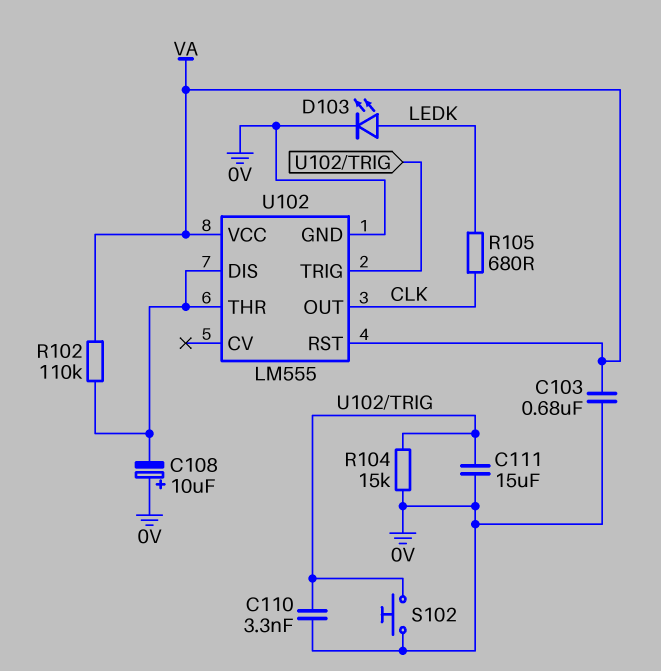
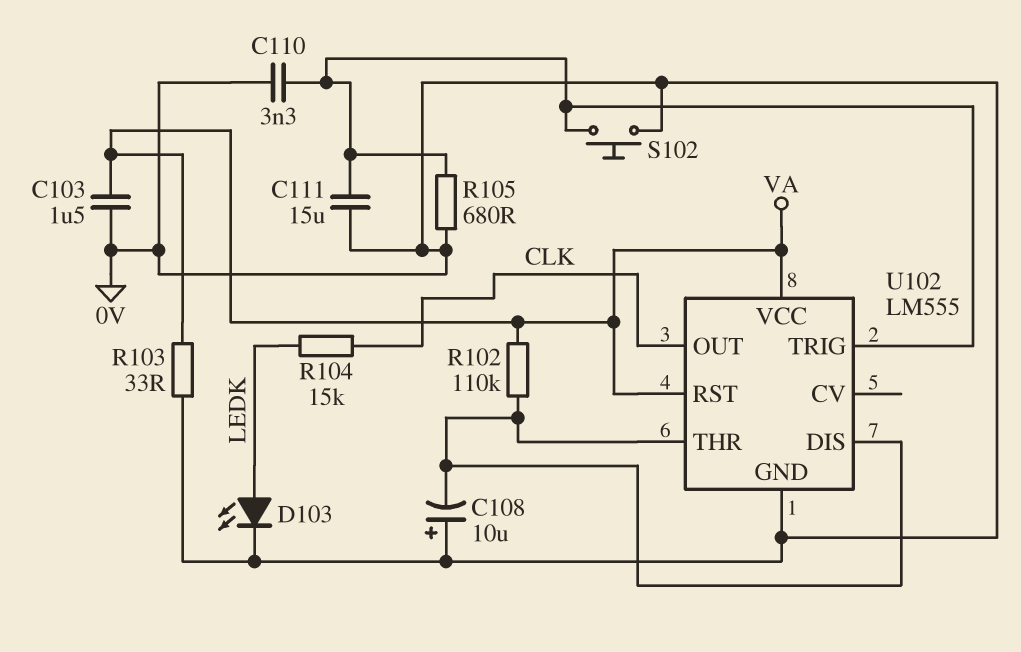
C103: 680nF (0V, VA) -> 1.5uF (0V, VA)
R103: none -> 33 (0V, VA)
R104: 15k (0V, U102/TRIG) -> 15k (CLK, LEDK)
R105: 680 (CLK, LEDK) -> 680 (0V, U102/TRIG)

